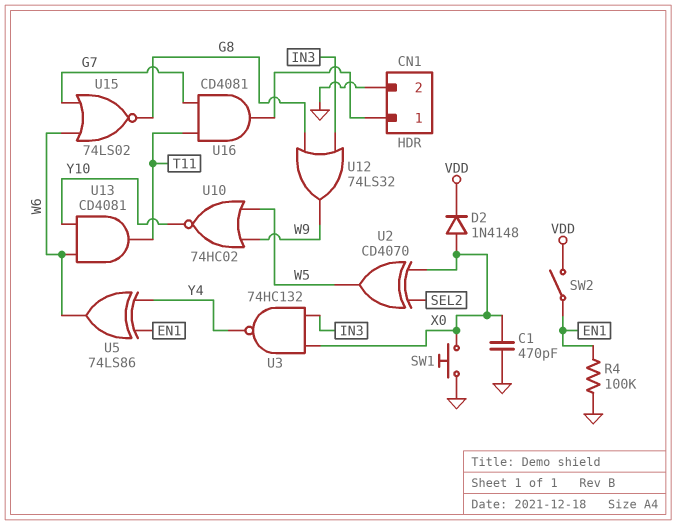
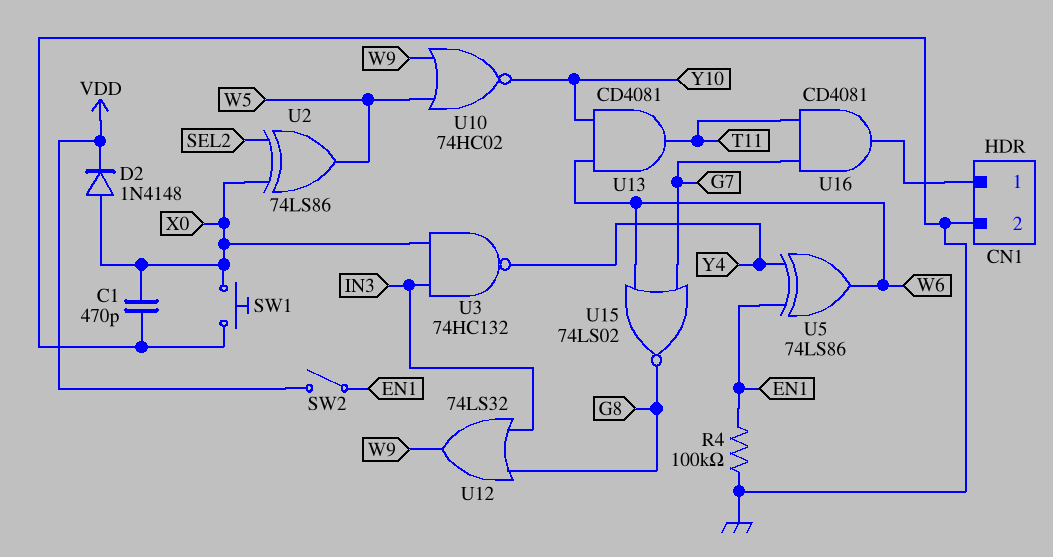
U2: XOR CD4070 (in SEL2, in X0, out W5) -> XOR 74LS86 (in SEL2, in X0, out W5)

